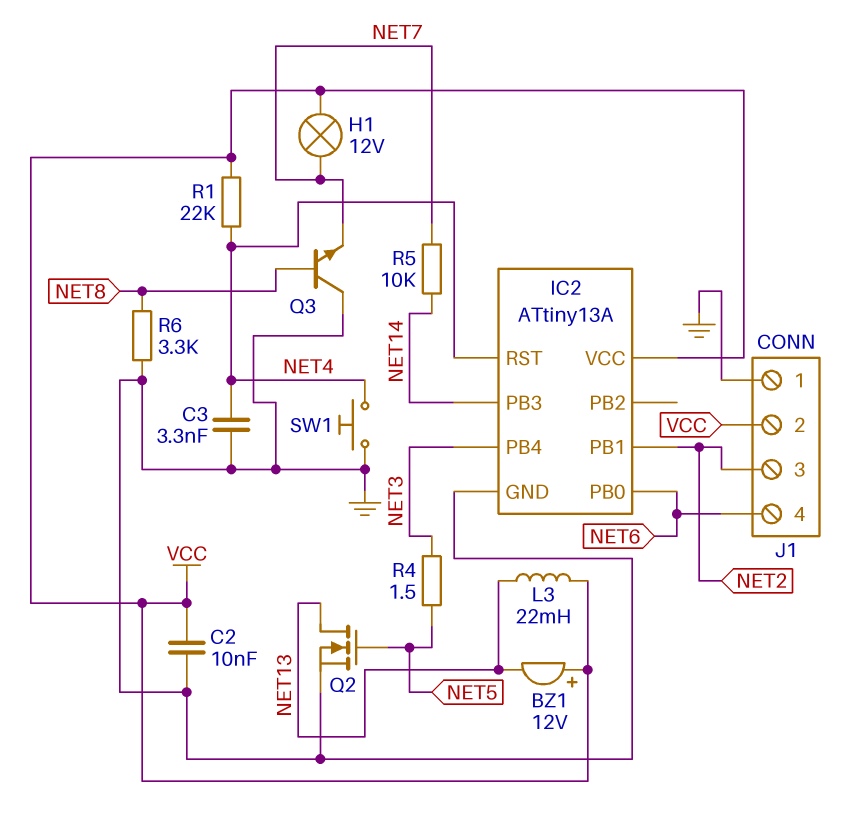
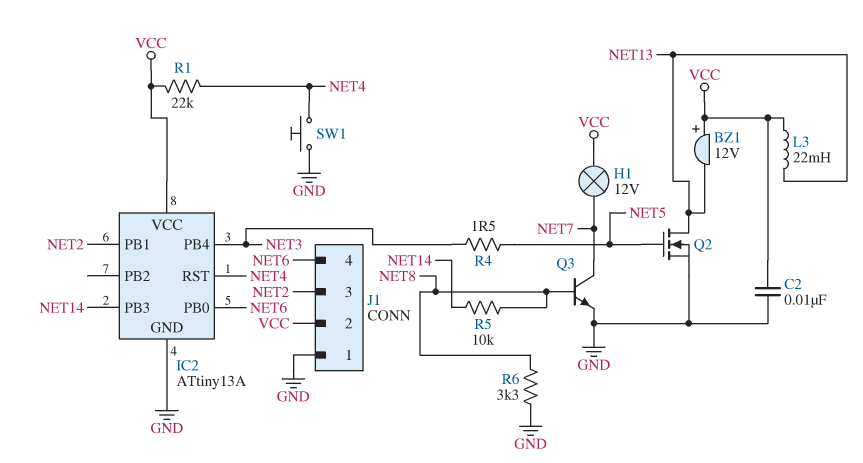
C3: 3.3nF (GND, NET4) -> none
Q3: NPN (B NET8, C GND, E NET7) -> NPN (B NET8, C NET7, E GND)
R5: 10k (NET7, NET14) -> 10k (NET8, NET14)

